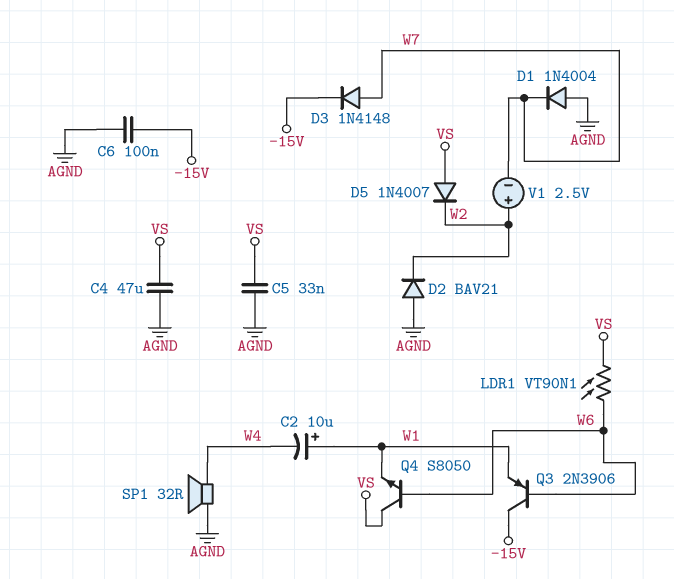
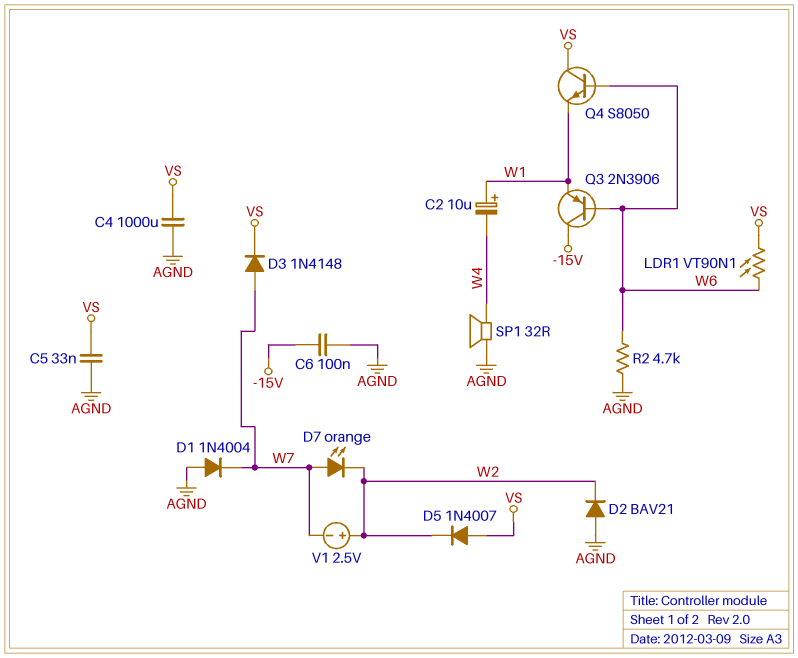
C4: 47uF (AGND, VS) -> 1000uF (AGND, VS)
D3: diode 1N4148 (A W7, K -15V) -> diode 1N4148 (A W7, K VS)
D7: none -> LED orange (A W7, K W2)
R2: none -> 4.7k (AGND, W6)

